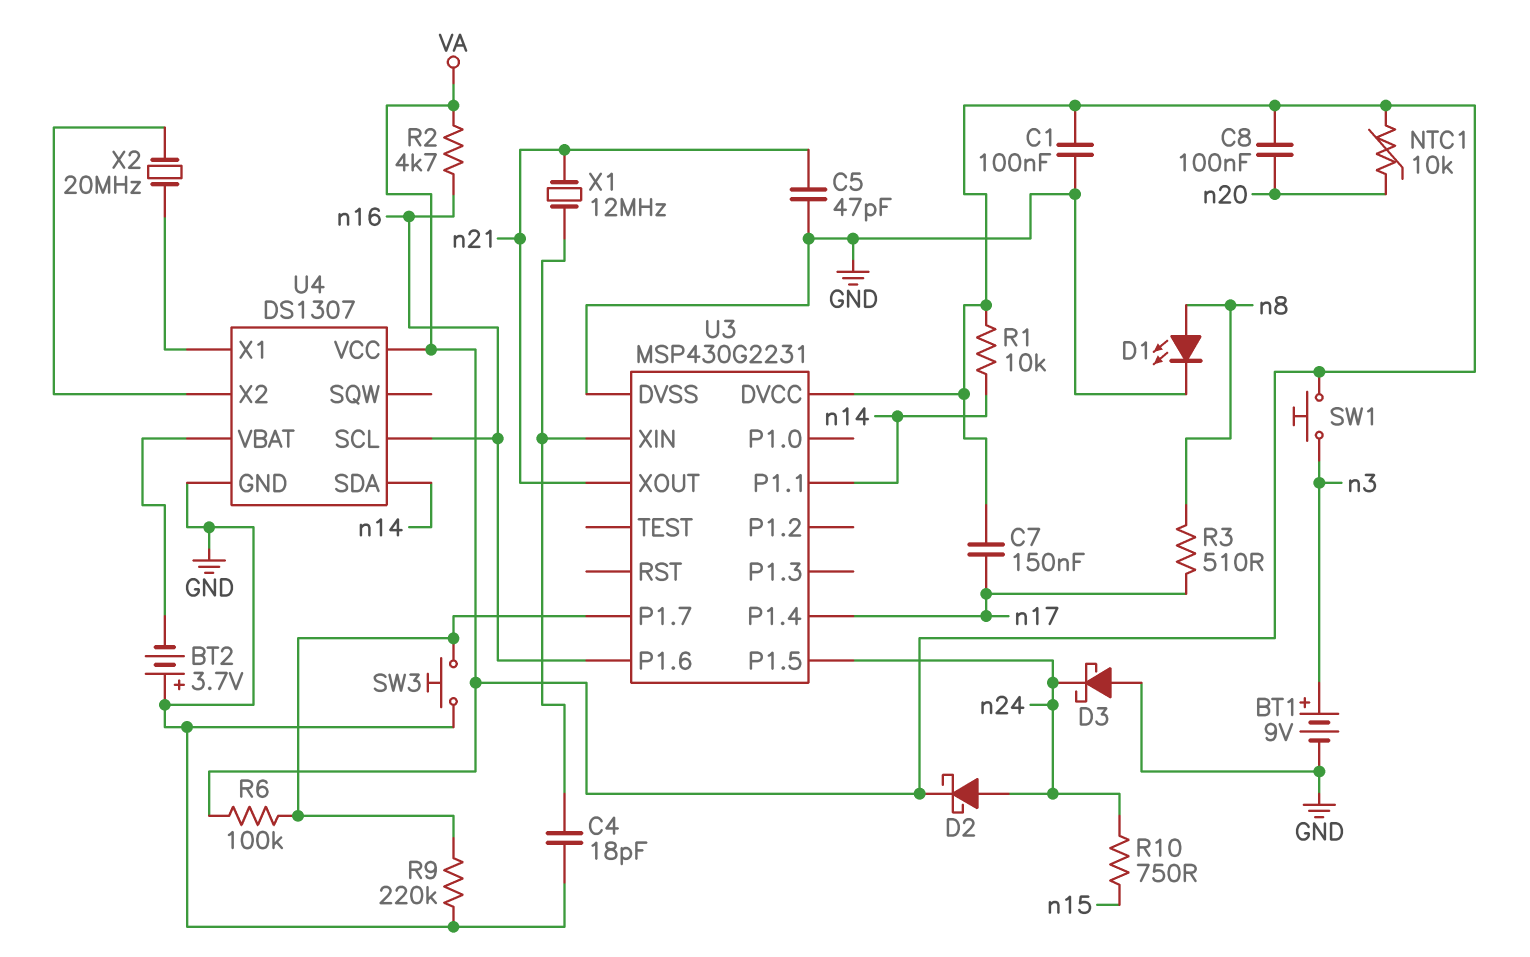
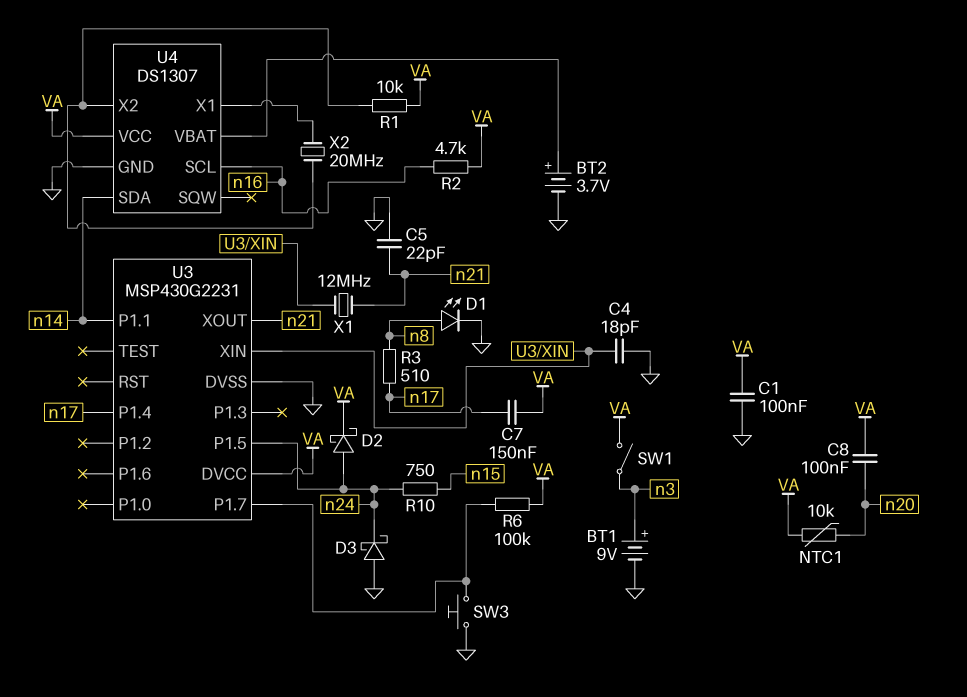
BT2: 3.7V (plus GND, minus U4/VBAT) -> 3.7V (plus U4/VBAT, minus GND)
C5: 47pF (GND, n21) -> 22pF (GND, n21)
R1: 10k (VA, n14) -> 10k (U4/X2, VA)
R9: 220k (GND, U3/P1.7) -> none
SW1: button (VA, n3) -> switch (VA, n3)
U3 pin P1.6: n16 -> none

